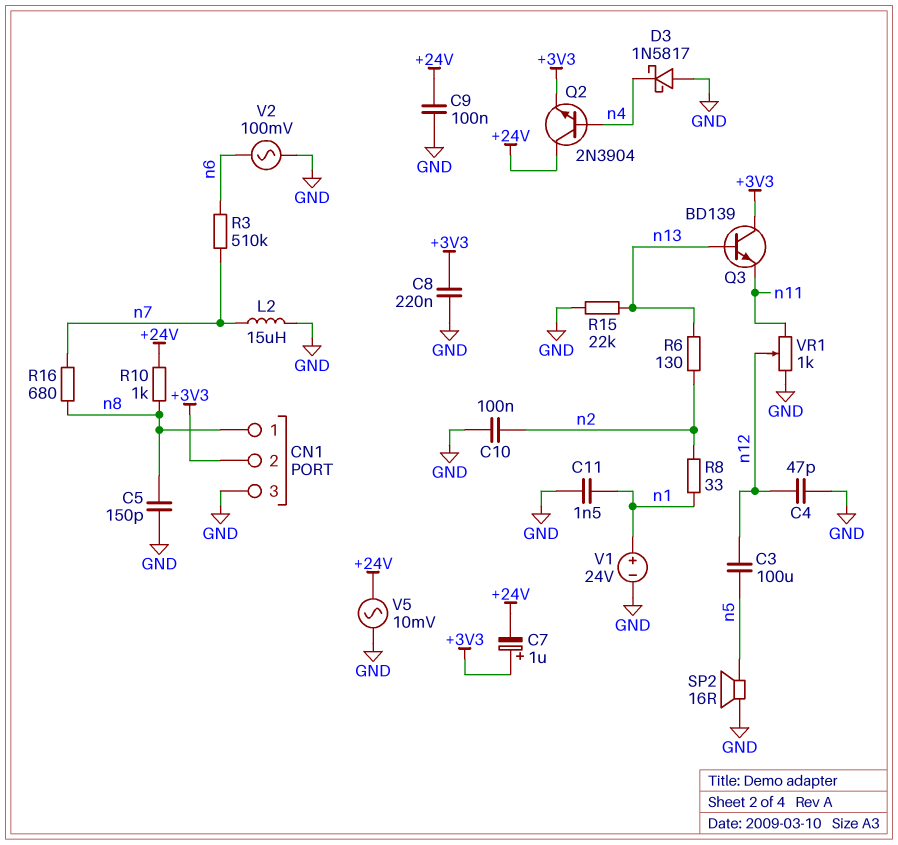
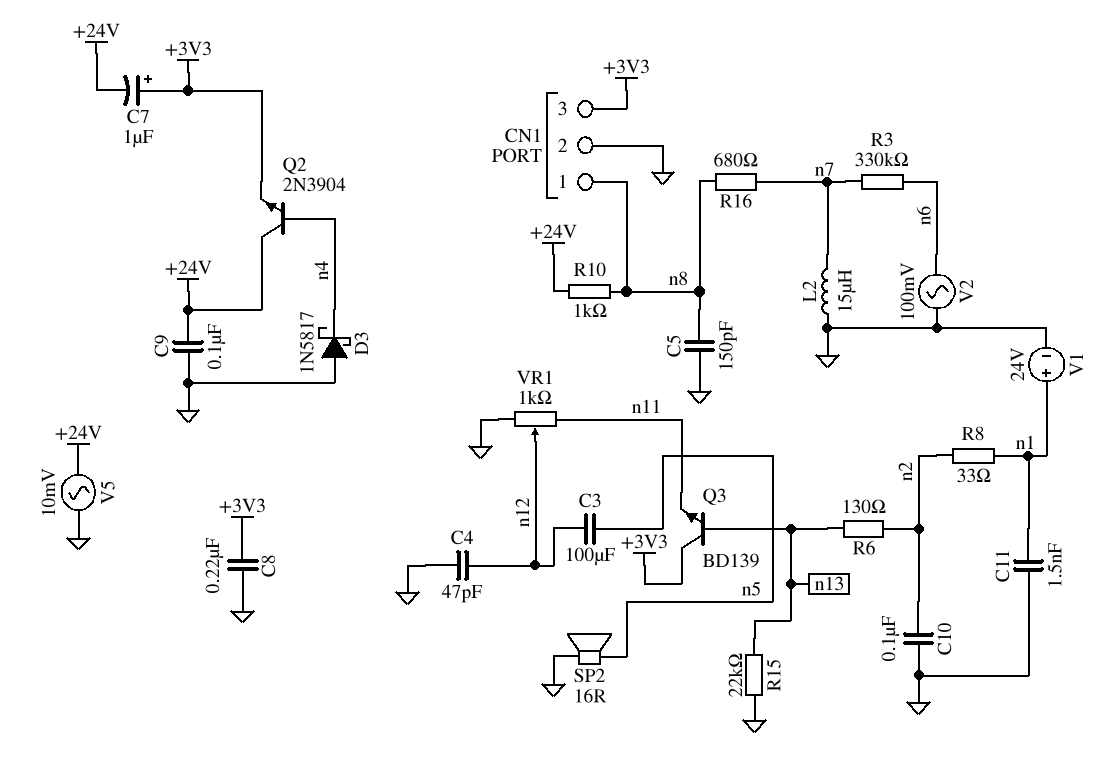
CN1 pin 2: +3V3 -> GND
CN1 pin 3: GND -> +3V3
R3: 510k (n6, n7) -> 330k (n6, n7)

